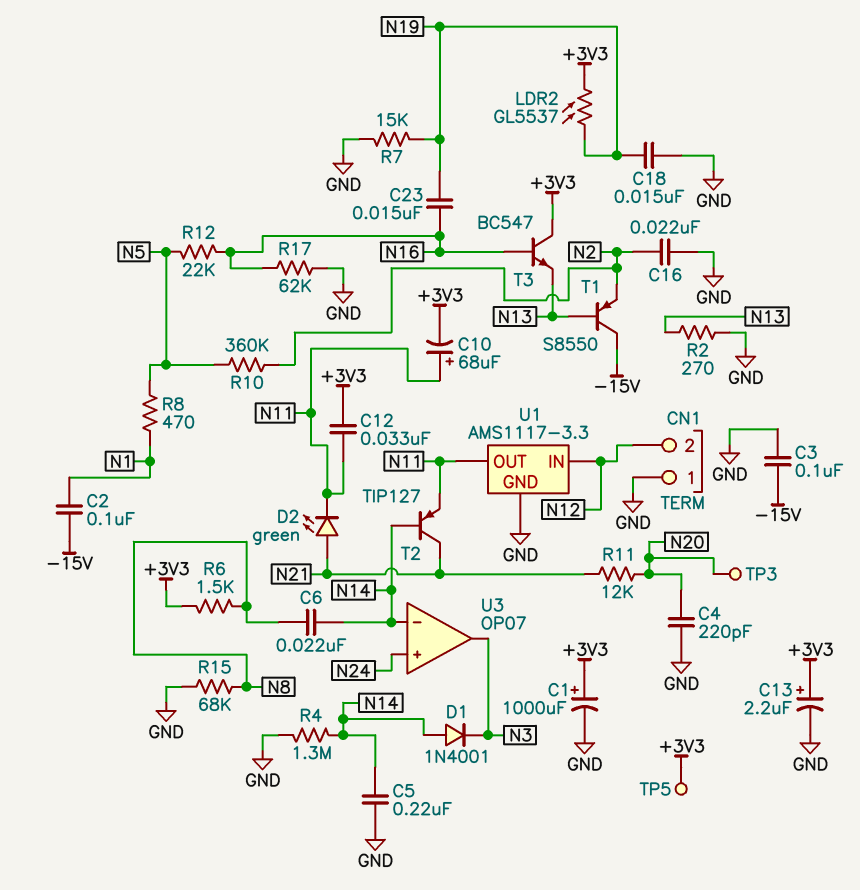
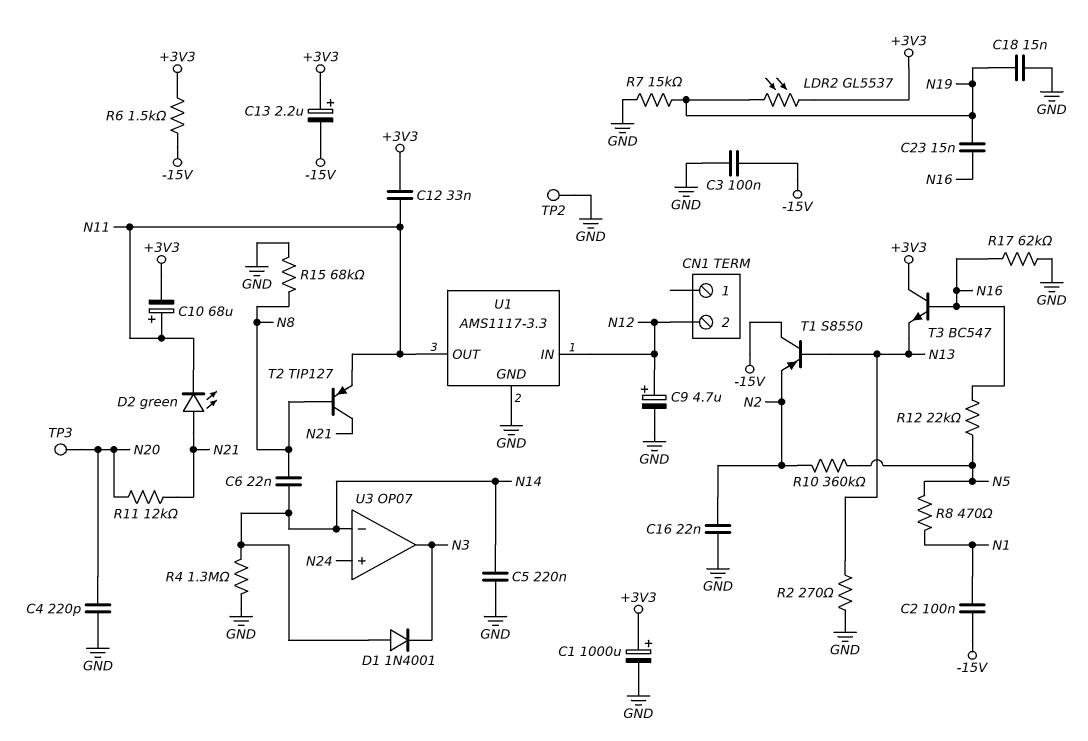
C9: none -> 4.7uF (plus N12, minus GND)
C13: 2.2uF (plus +3V3, minus GND) -> 2.2uF (plus +3V3, minus -15V)
CN1 pin 1: GND -> none
R6: 1.5k (+3V3, N8) -> 1.5k (+3V3, -15V)
T2: PNP TIP127 (B N14, C N21, E N11) -> PNP TIP127 (B N8, C N21, E N11)
TP2: none -> test point (GND)
TP5: test point (+3V3) -> none

